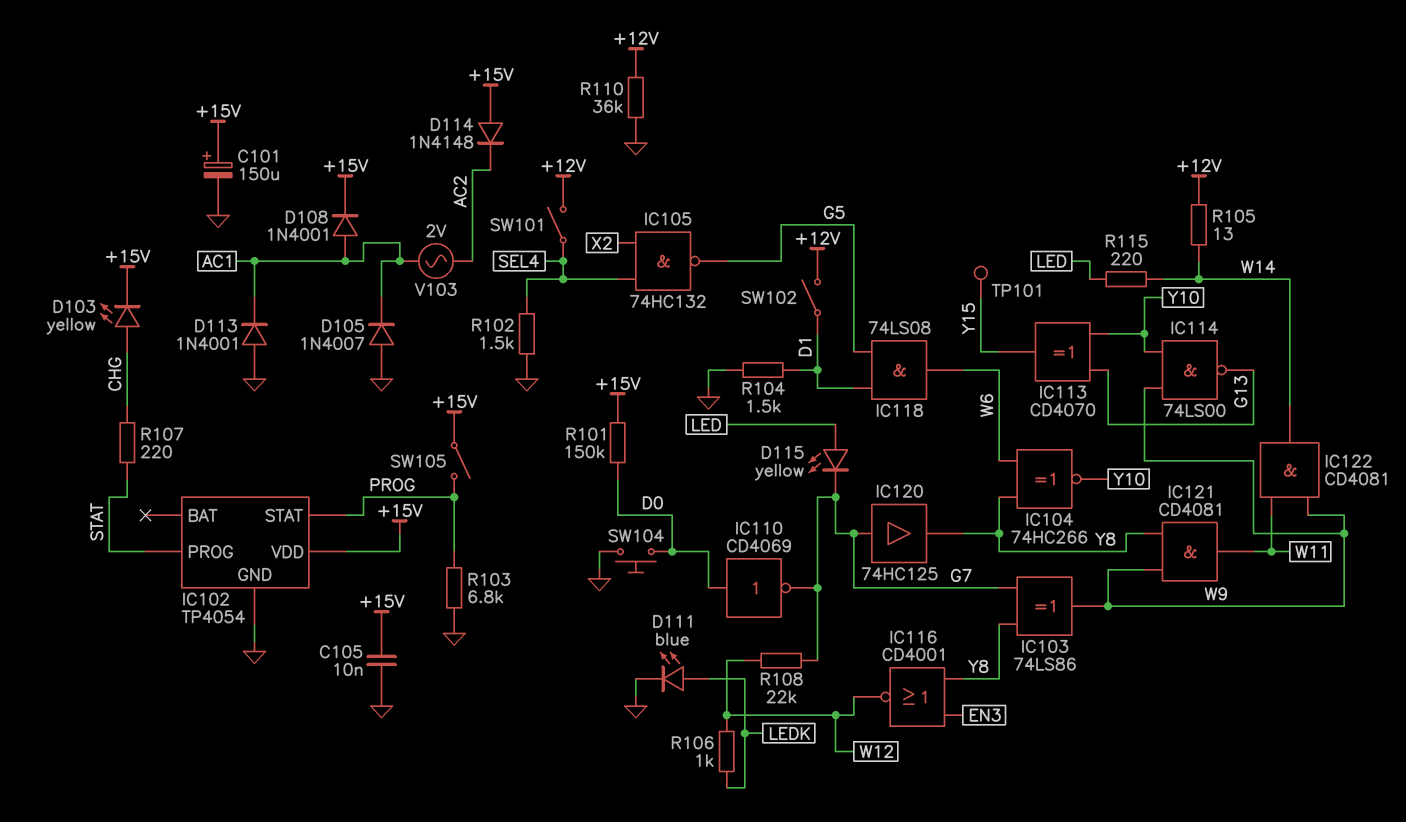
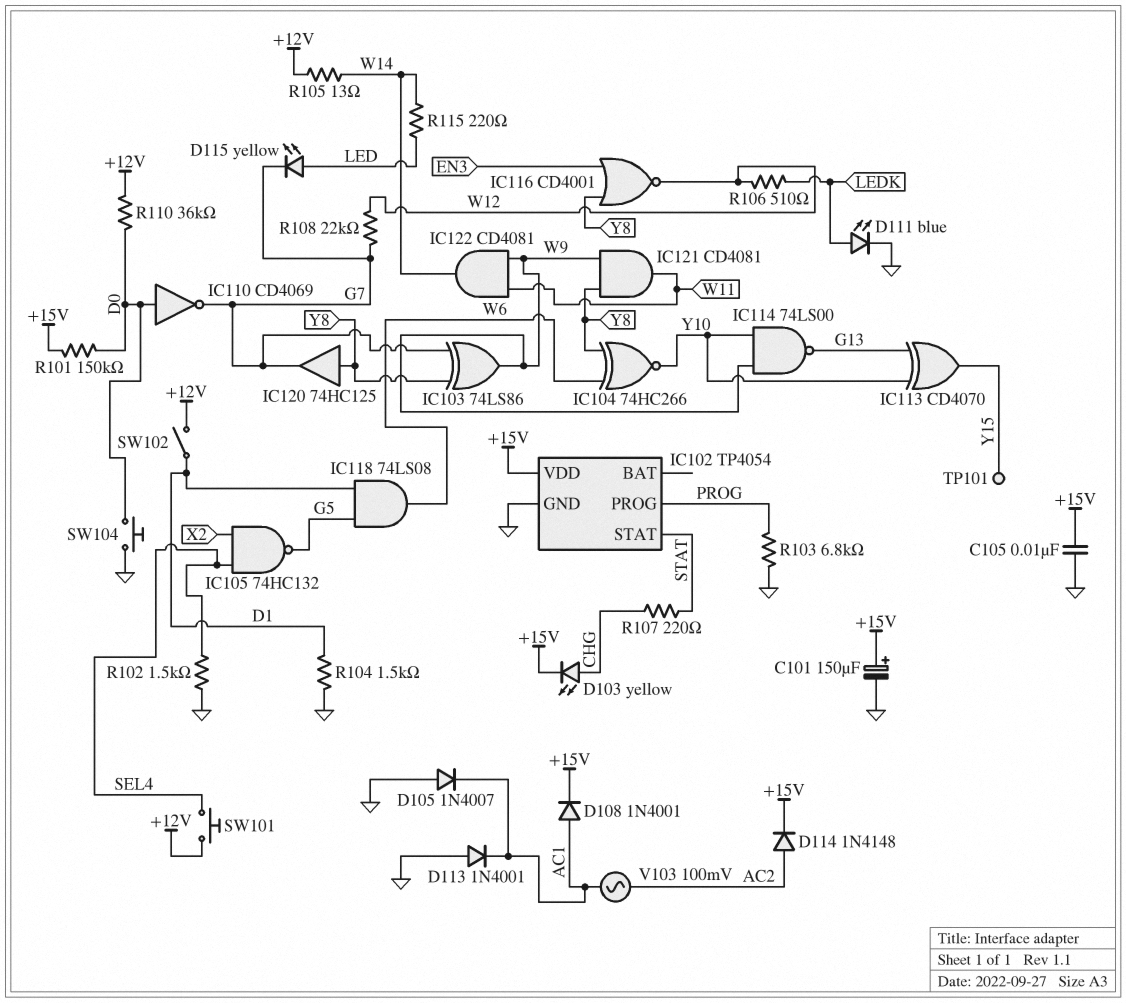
D114: diode 1N4148 (A +15V, K AC2) -> diode 1N4148 (A AC2, K +15V)
IC102 pin PROG: STAT -> PROG
IC102 pin STAT: PROG -> STAT
IC120: buffer 74HC125 (in G7, out Y8) -> buffer 74HC125 (in Y8, out G7)
R106: 1k (LEDK, W12) -> 510 (LEDK, W12)
R110: 36k (+12V, GND) -> 36k (+12V, D0)
SW101: switch (+12V, SEL4) -> button (+12V, SEL4)
SW105: switch (+15V, PROG) -> none
V103: AC 2V (AC1, AC2) -> AC 100mV (AC1, AC2)

